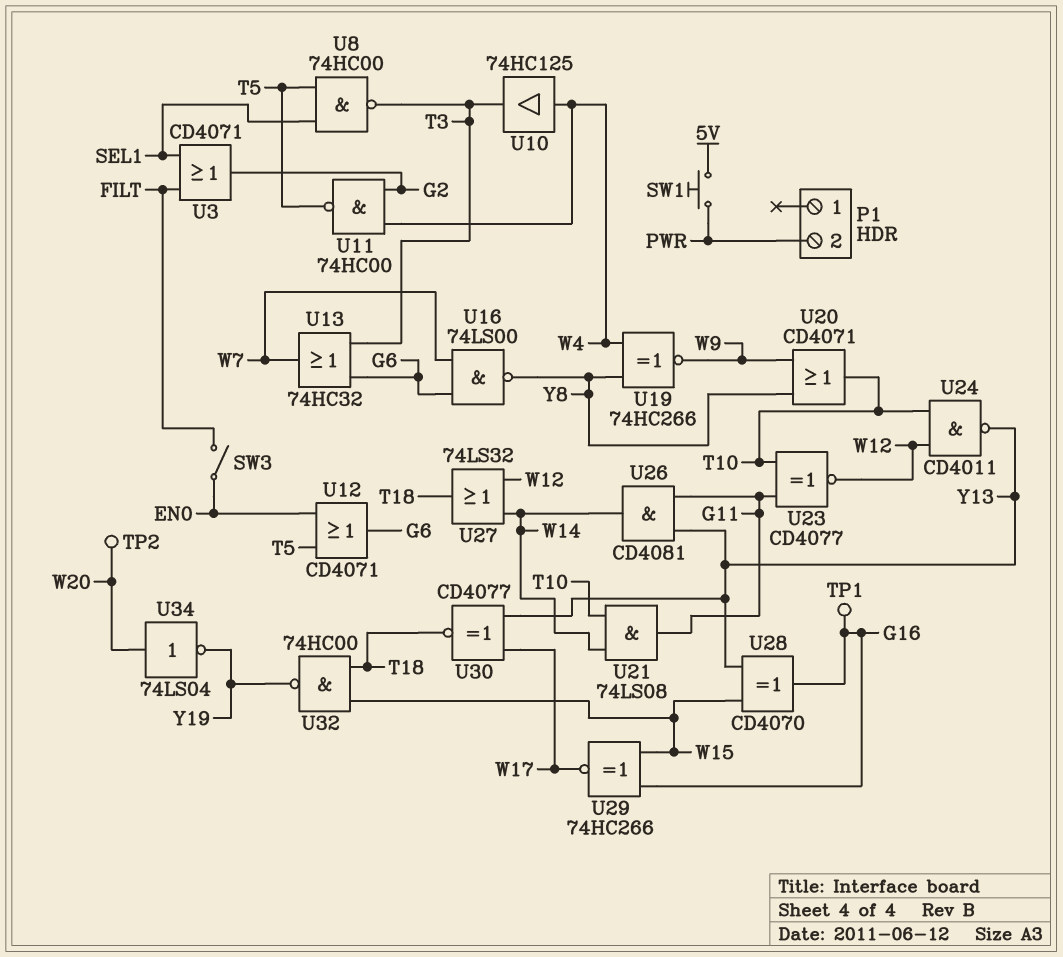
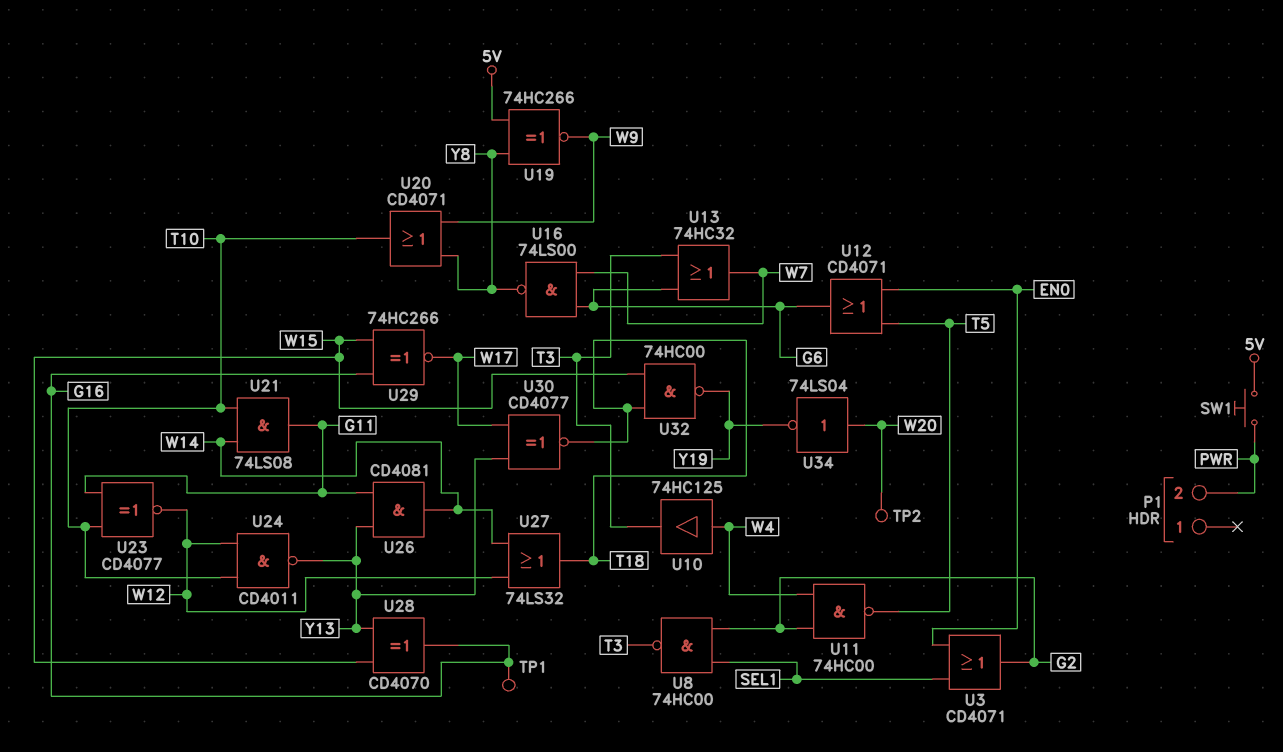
SW3: switch (EN0, FILT) -> none
U3: OR CD4071 (in FILT, in SEL1, out G2) -> OR CD4071 (in EN0, in SEL1, out G2)
U8: NAND 74HC00 (in SEL1, in T5, out T3) -> NAND 74HC00 (in G2, in SEL1, out T3)
U19: XNOR 74HC266 (in W4, in Y8, out W9) -> XNOR 74HC266 (in 5V, in Y8, out W9)

